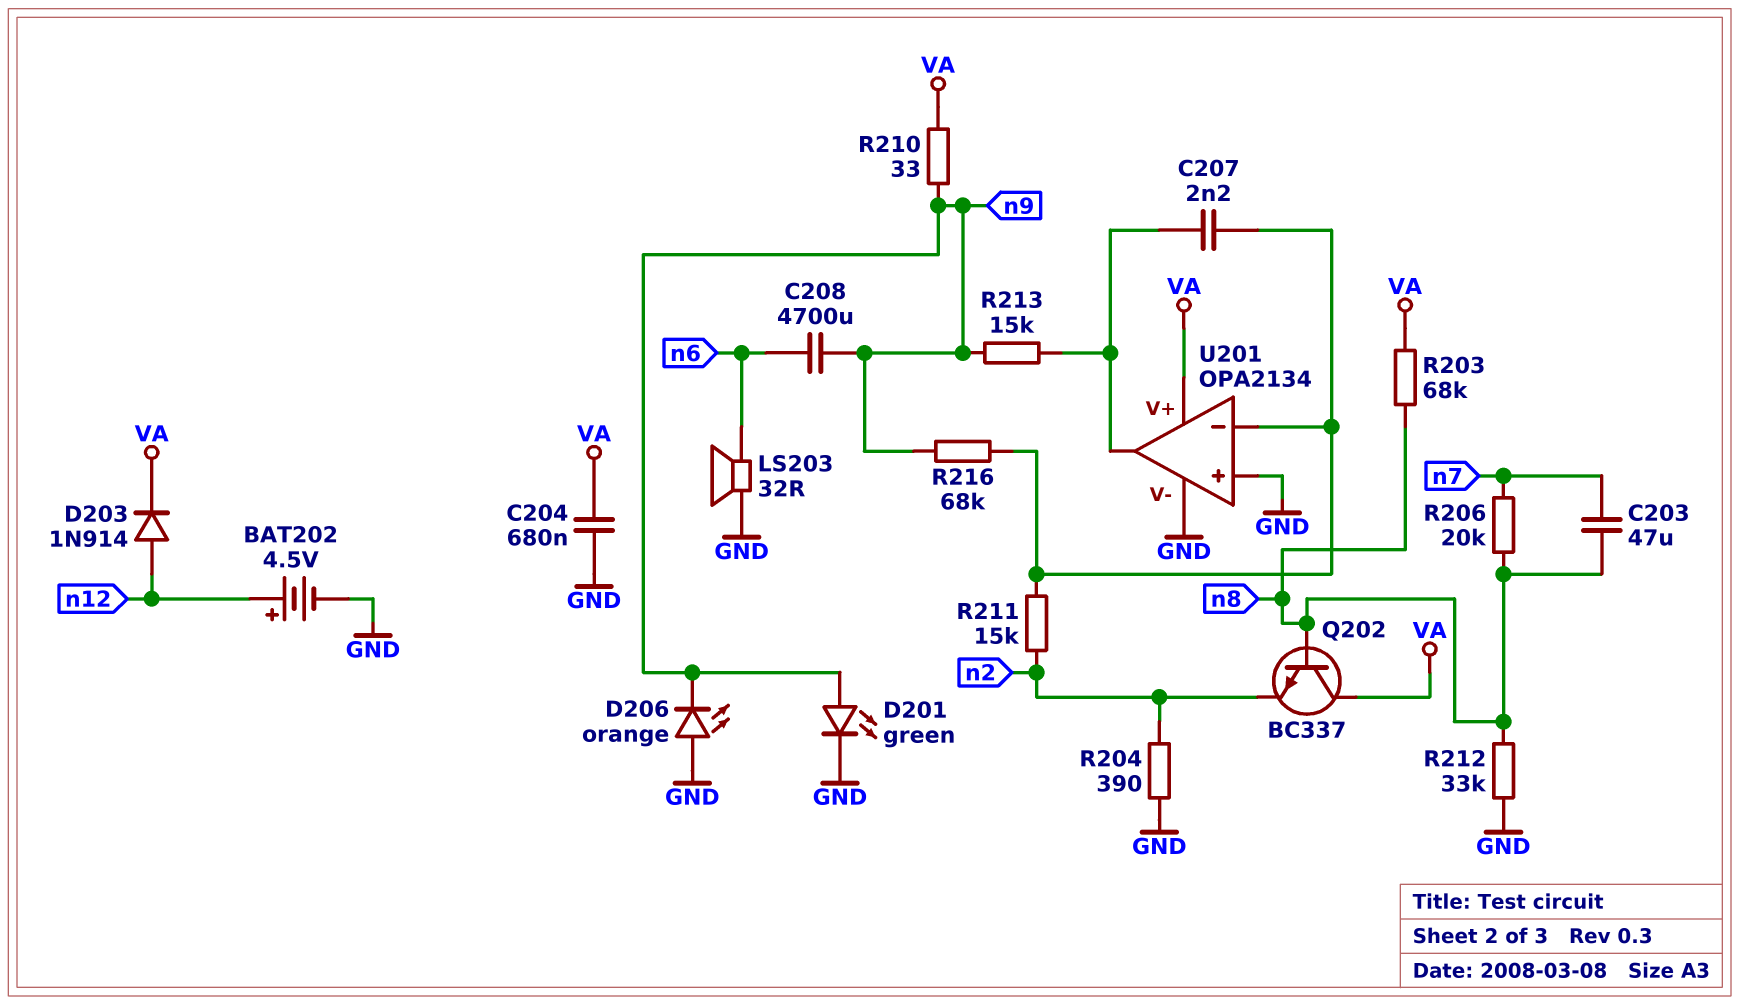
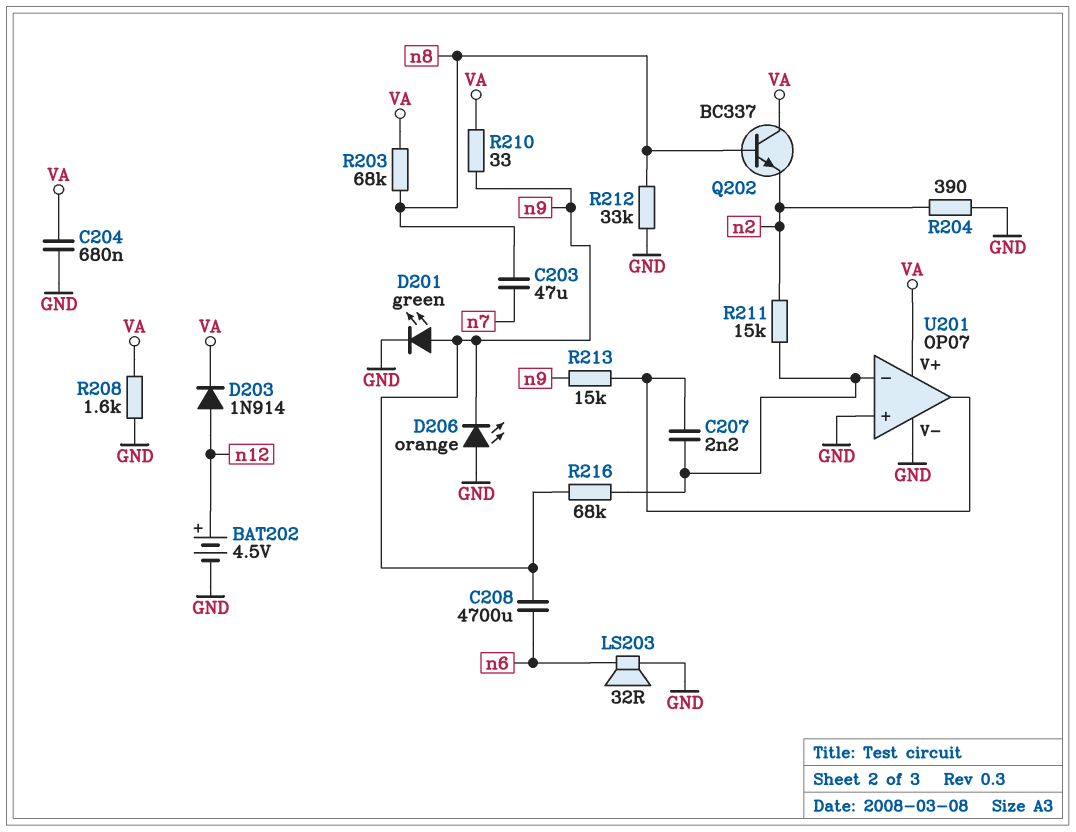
R206: 20k (n7, n8) -> none
R208: none -> 1.6k (GND, VA)
U201: OPA2134 -> OP07

